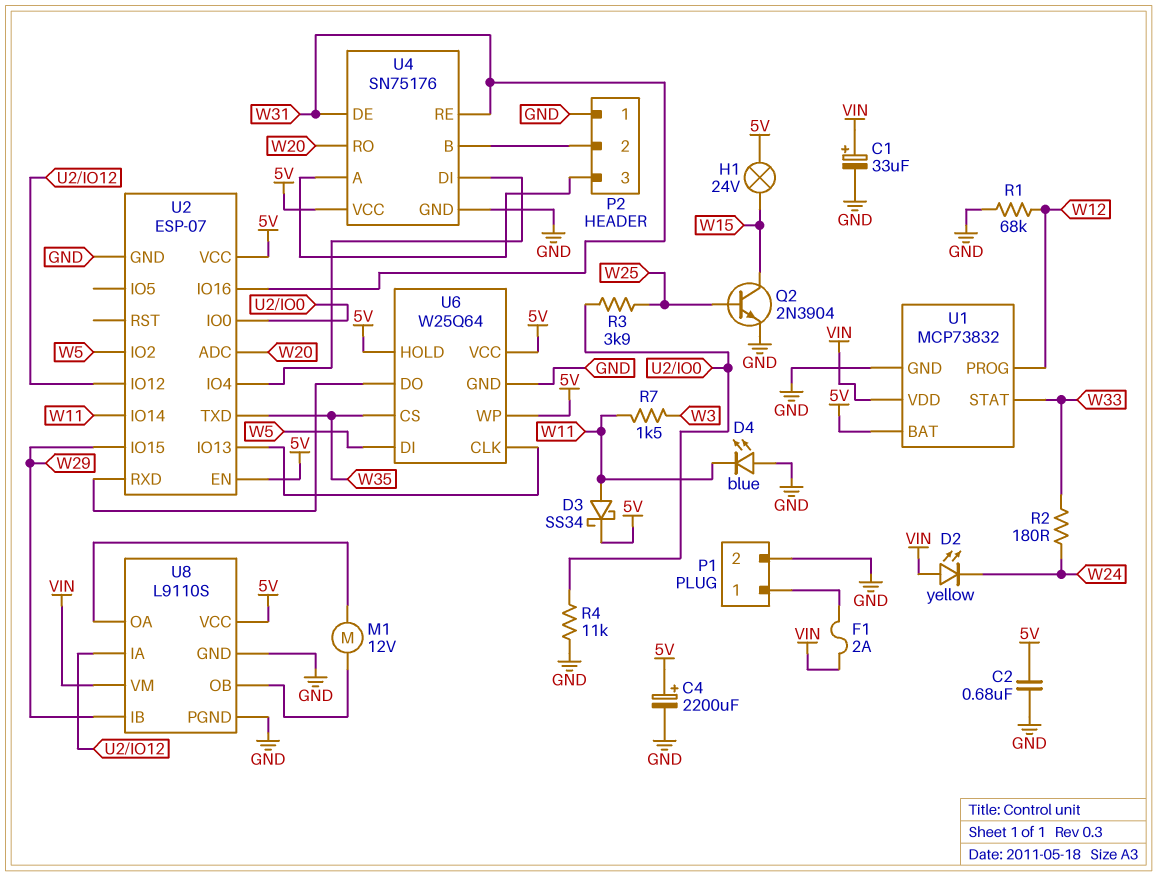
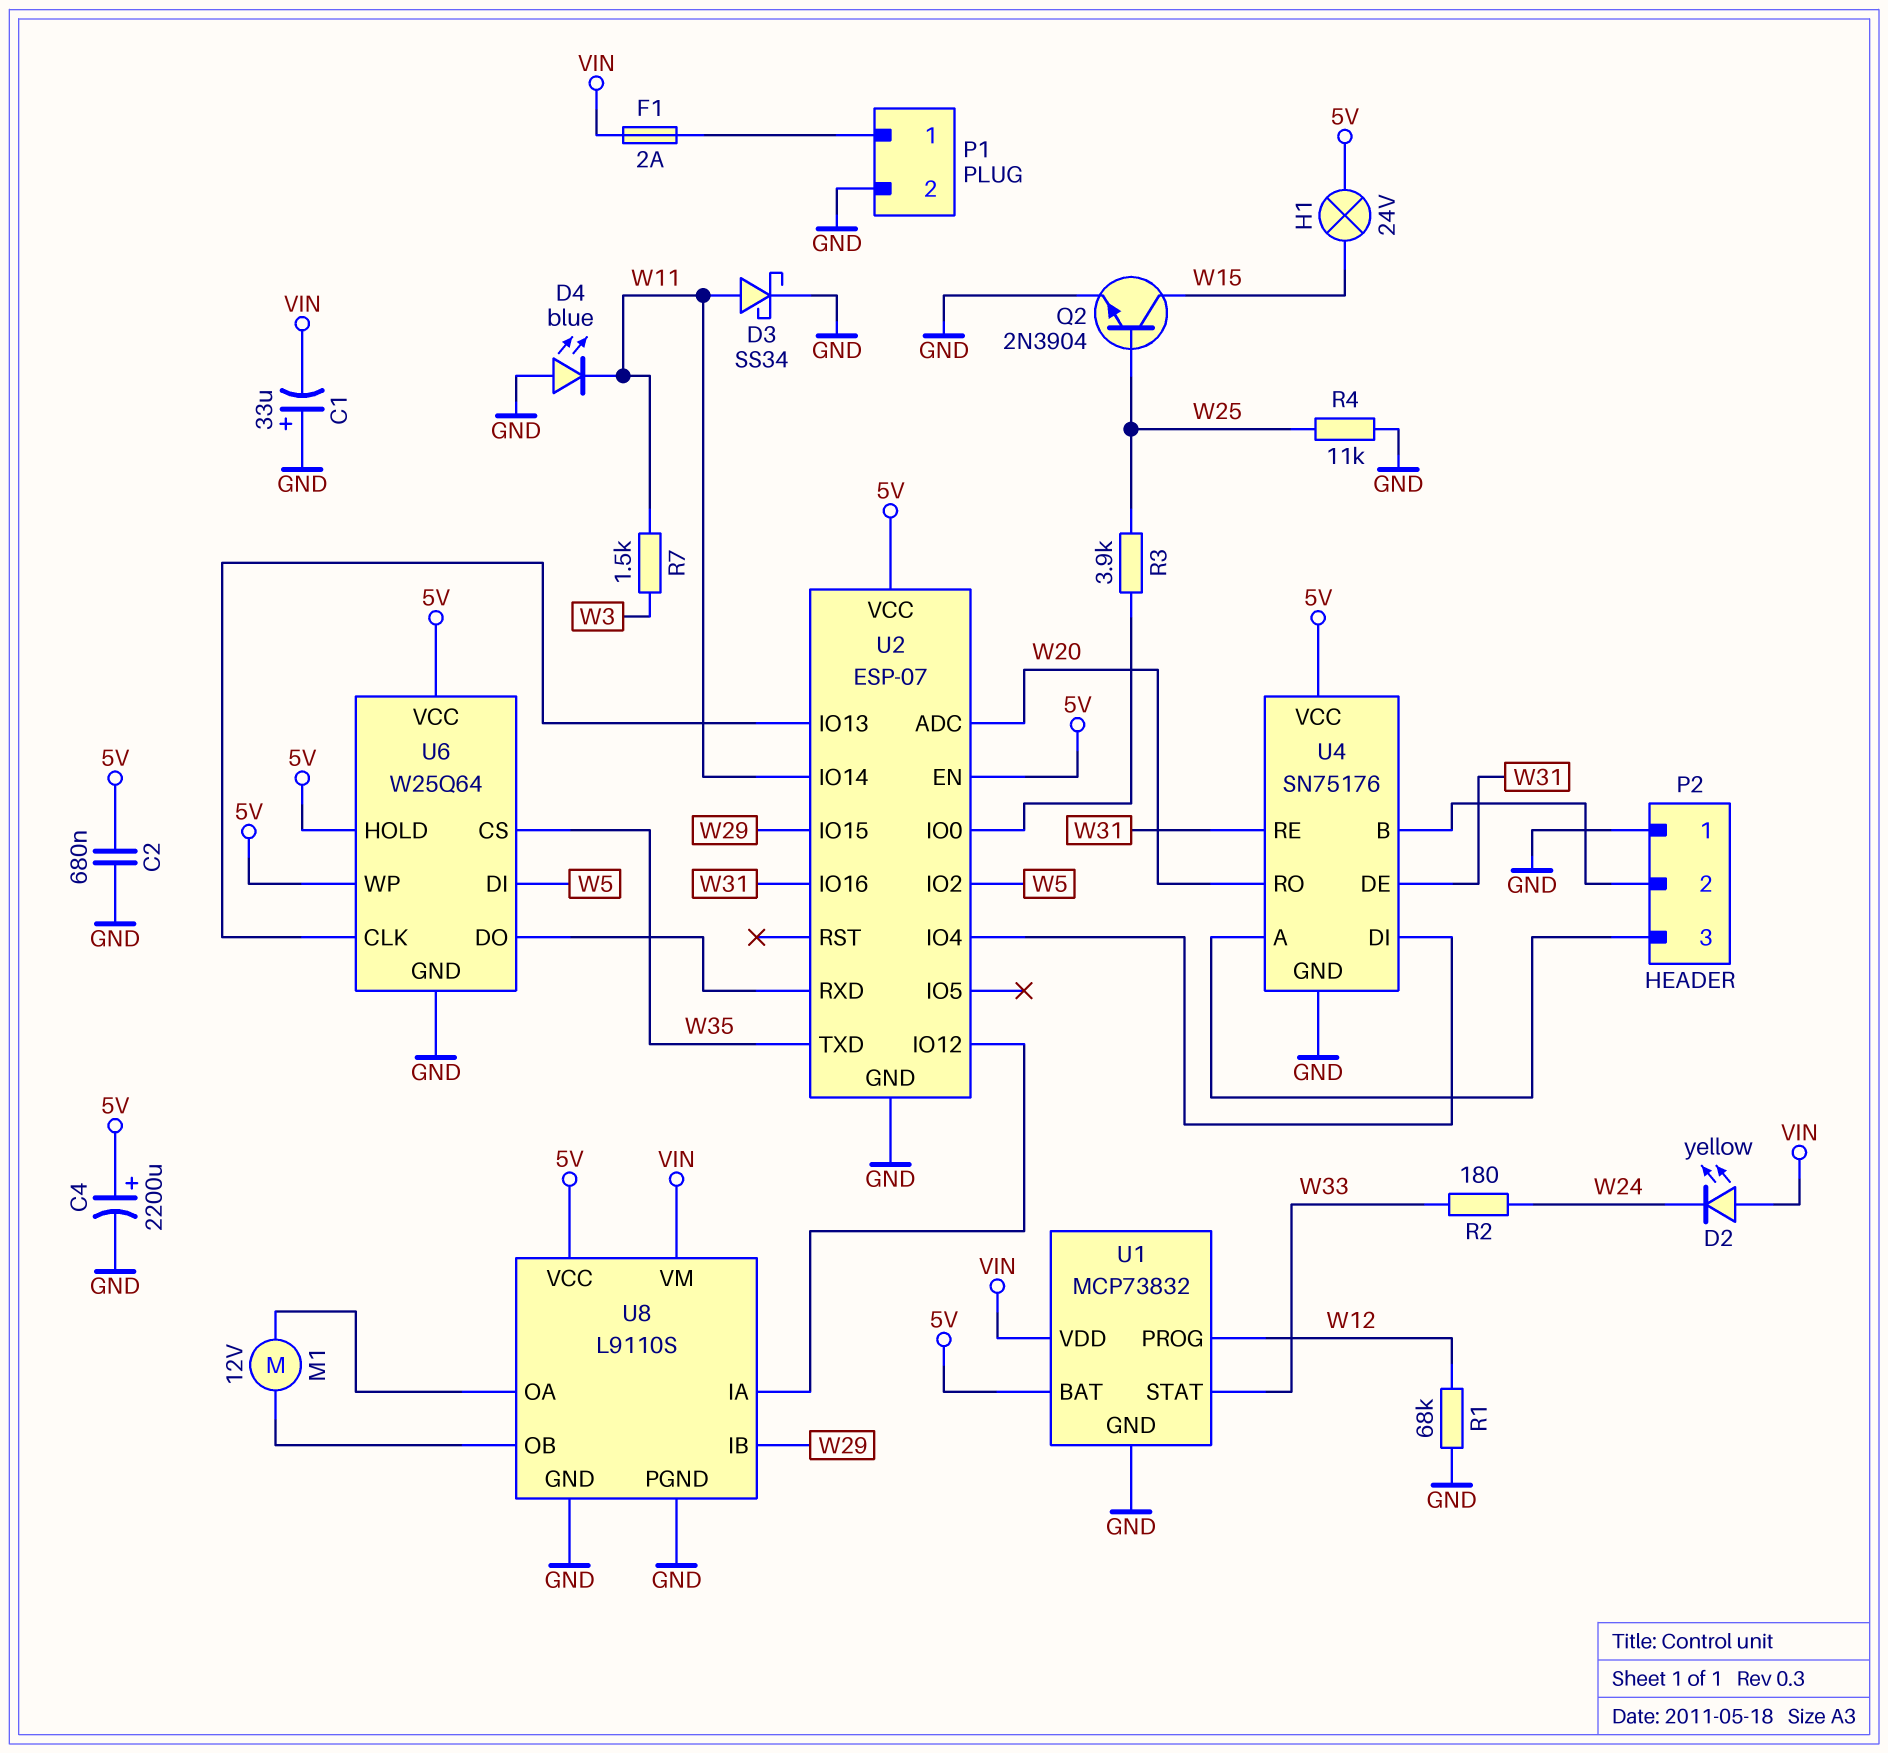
C1: 33uF (plus VIN, minus GND) -> 33uF (plus GND, minus VIN)
D3: schottky SS34 (A W11, K 5V) -> schottky SS34 (A W11, K GND)
R4: 11k (GND, U2/IO0) -> 11k (GND, W25)

